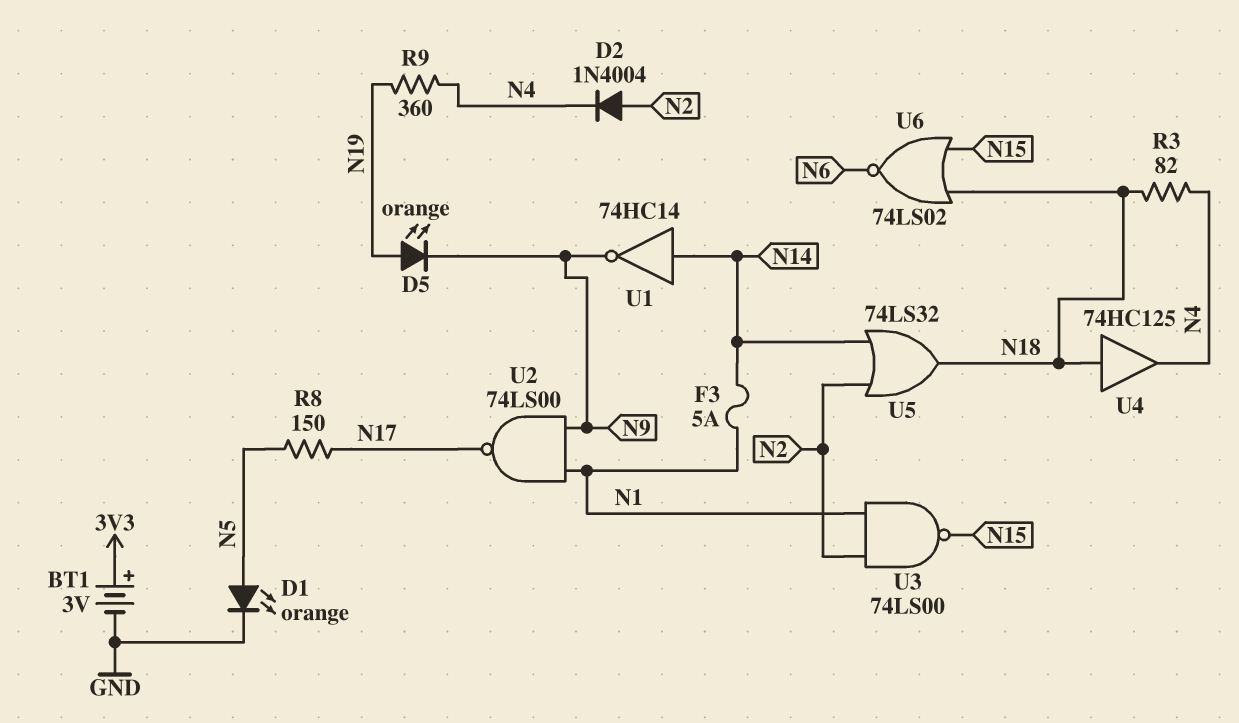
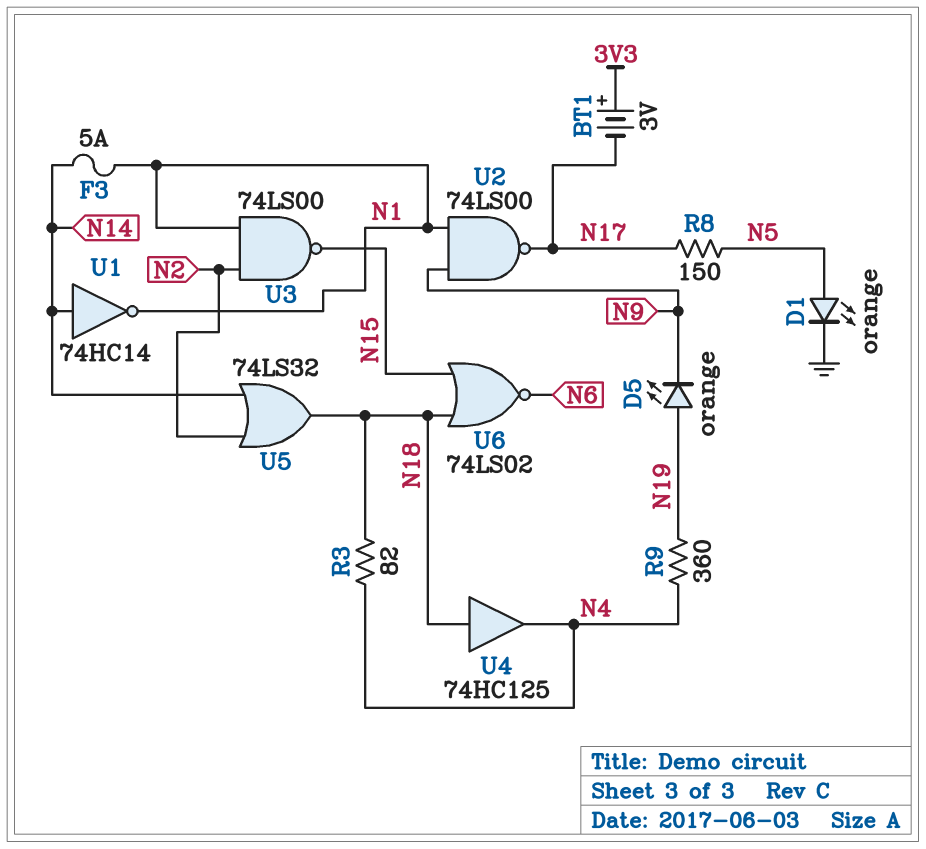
BT1: 3V (plus 3V3, minus GND) -> 3V (plus 3V3, minus N17)
D2: diode 1N4004 (A N2, K N4) -> none
U1: NOT 74HC14 (in N14, out N9) -> NOT 74HC14 (in N14, out N1)

